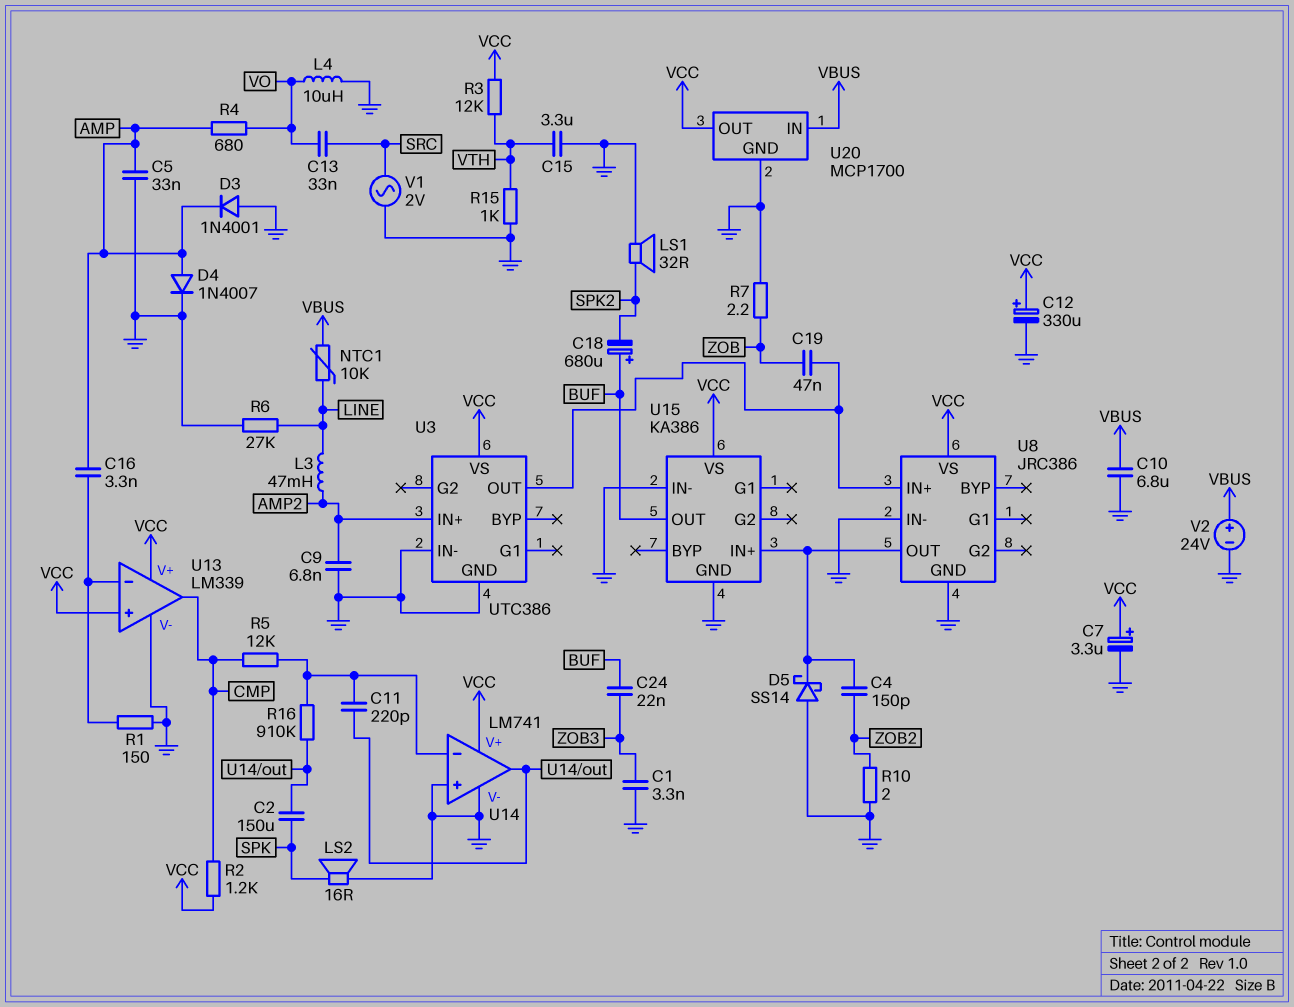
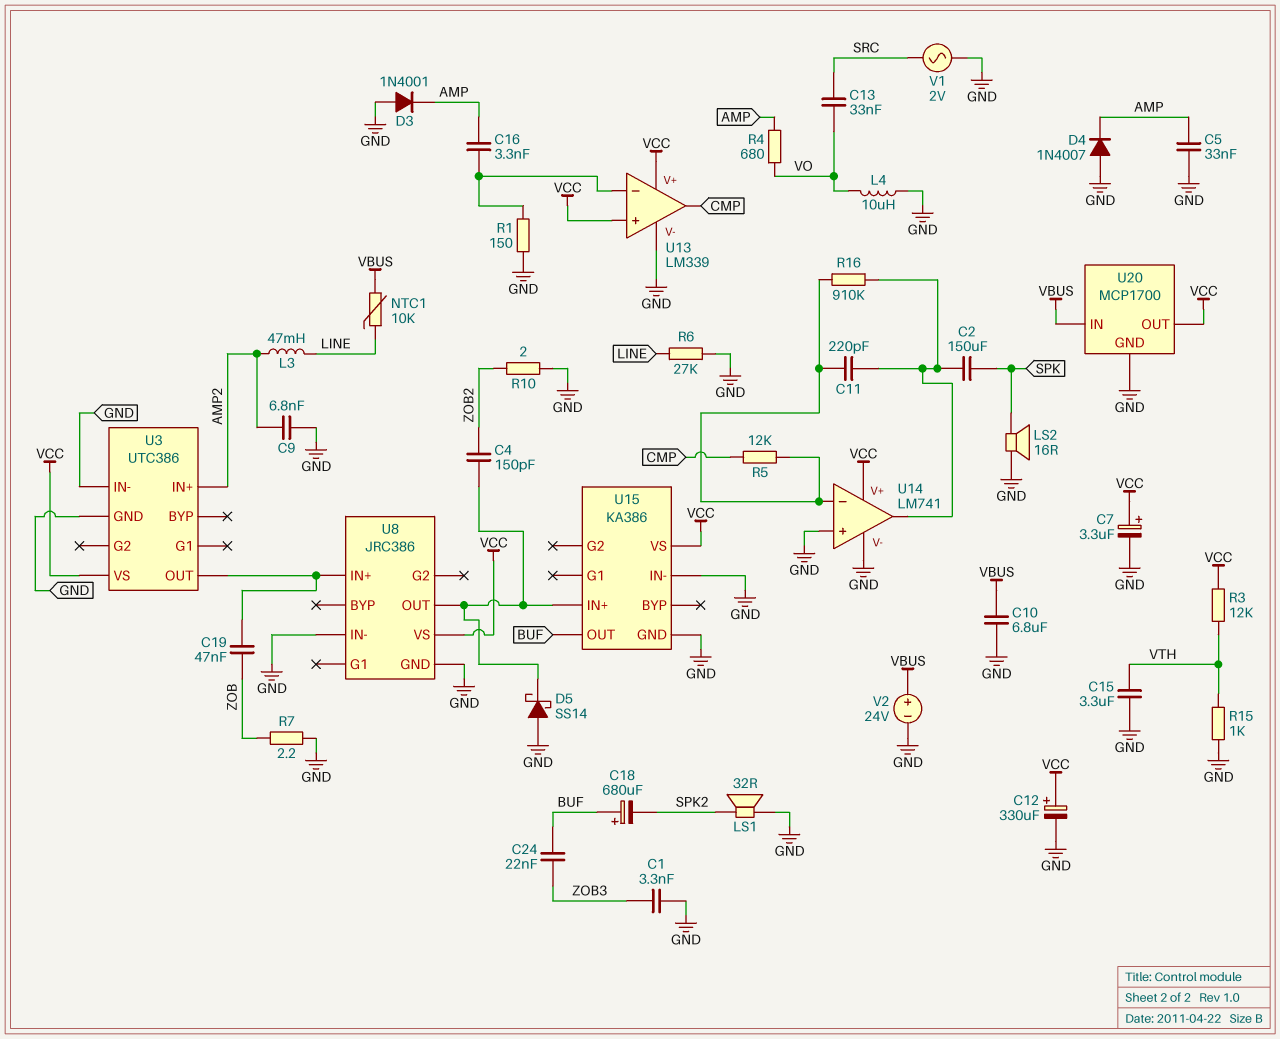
D4: diode 1N4007 (A AMP, K GND) -> diode 1N4007 (A GND, K AMP)
R2: 1.2k (CMP, VCC) -> none

